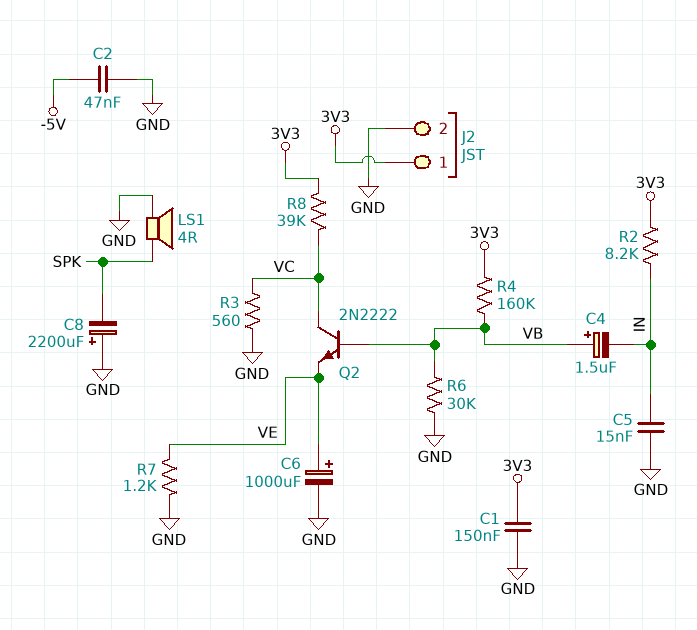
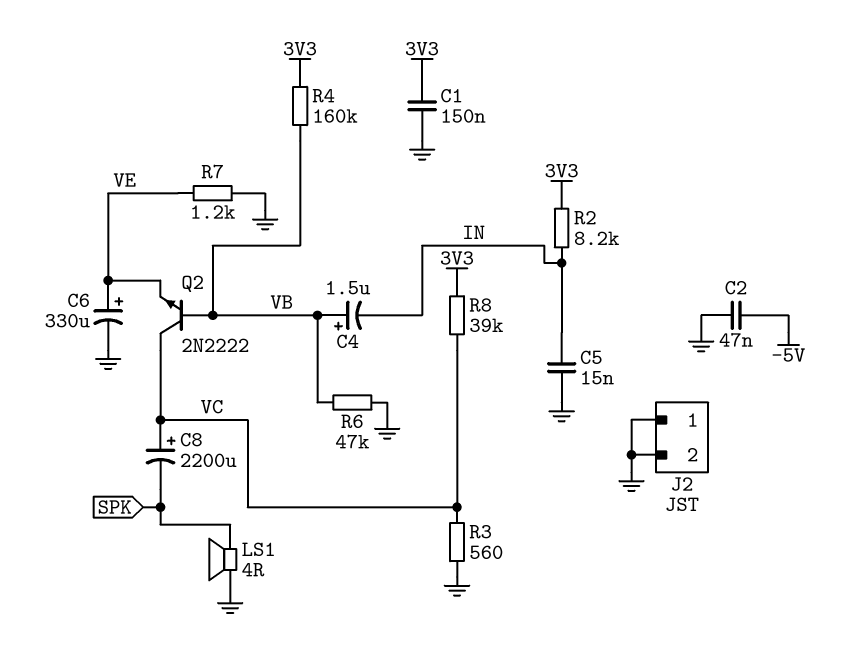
C6: 1000uF (plus VE, minus GND) -> 330uF (plus VE, minus GND)
C8: 2200uF (plus GND, minus SPK) -> 2200uF (plus VC, minus SPK)
J2 pin 1: 3V3 -> GND
R6: 30k (GND, VB) -> 47k (GND, VB)

